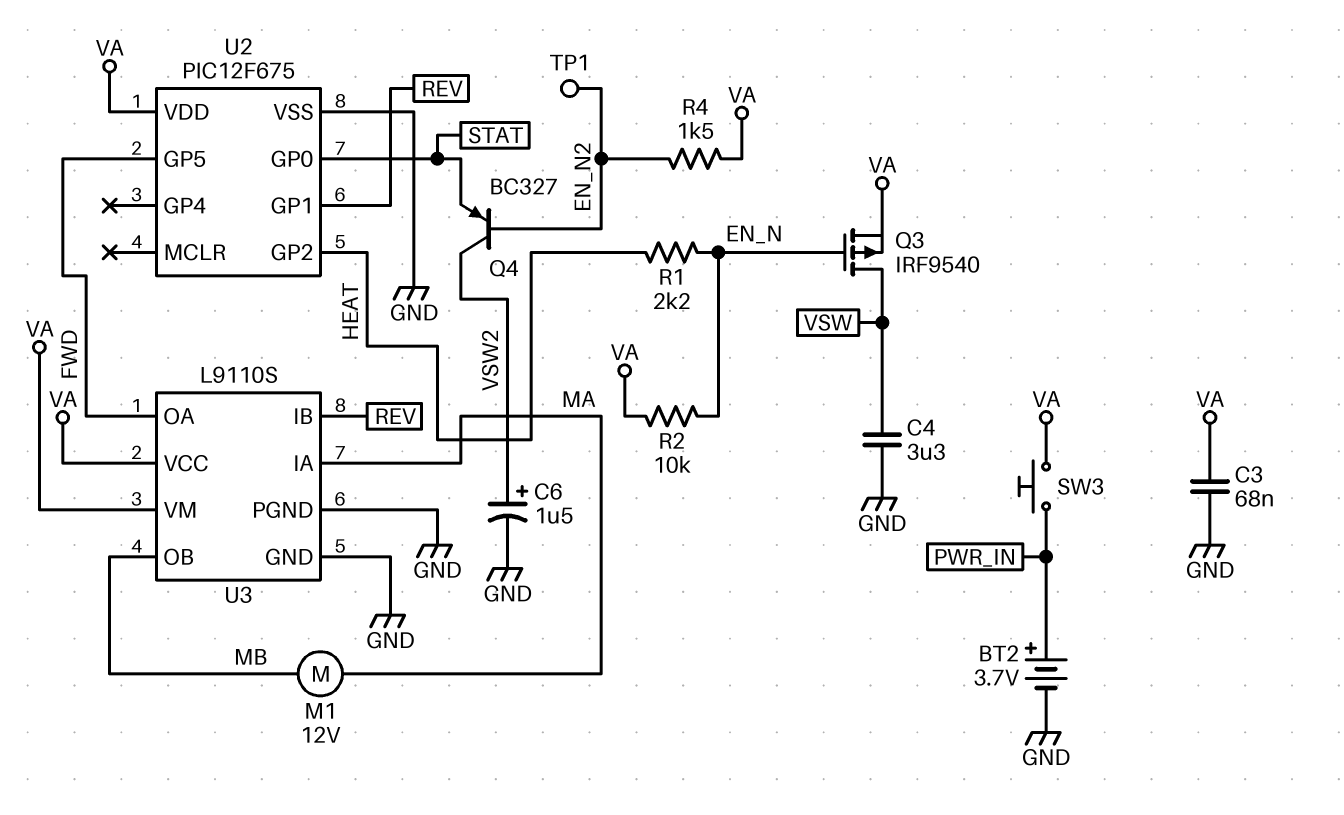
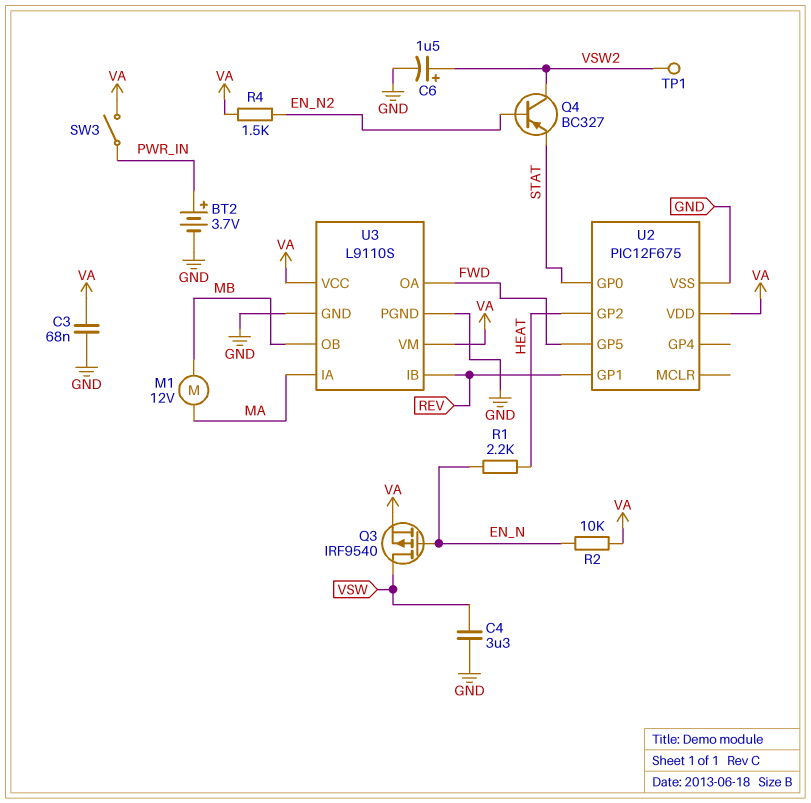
SW3: button (PWR_IN, VA) -> switch (PWR_IN, VA)
TP1: test point (EN_N2) -> test point (VSW2)

